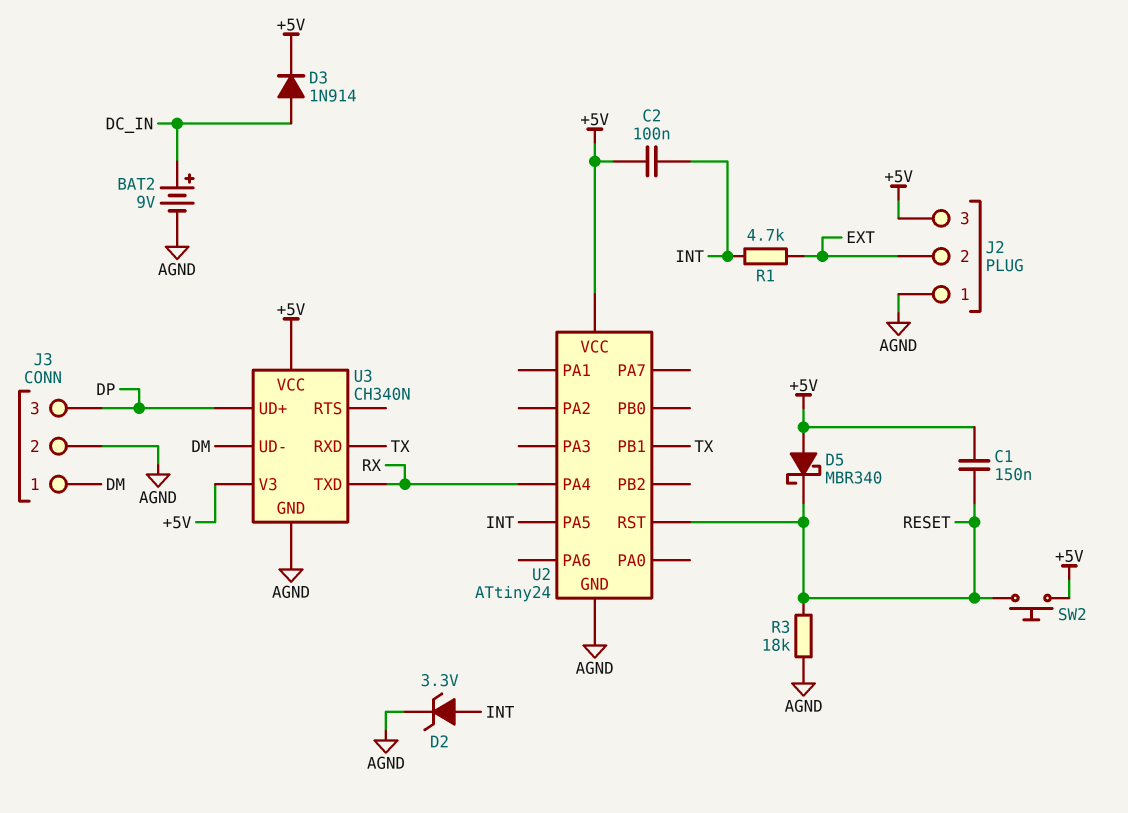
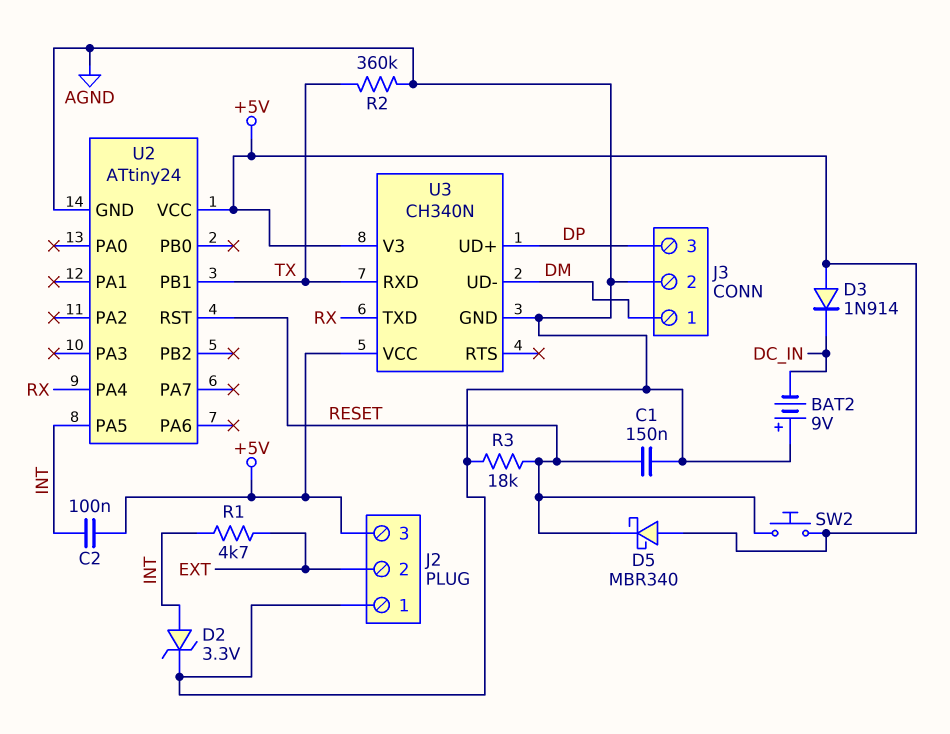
BAT2: 9V (plus DC_IN, minus AGND) -> 9V (plus AGND, minus DC_IN)
C1: 150nF (+5V, RESET) -> 150nF (AGND, RESET)
D3: diode 1N914 (A DC_IN, K +5V) -> diode 1N914 (A +5V, K DC_IN)
R2: none -> 360k (AGND, TX)

